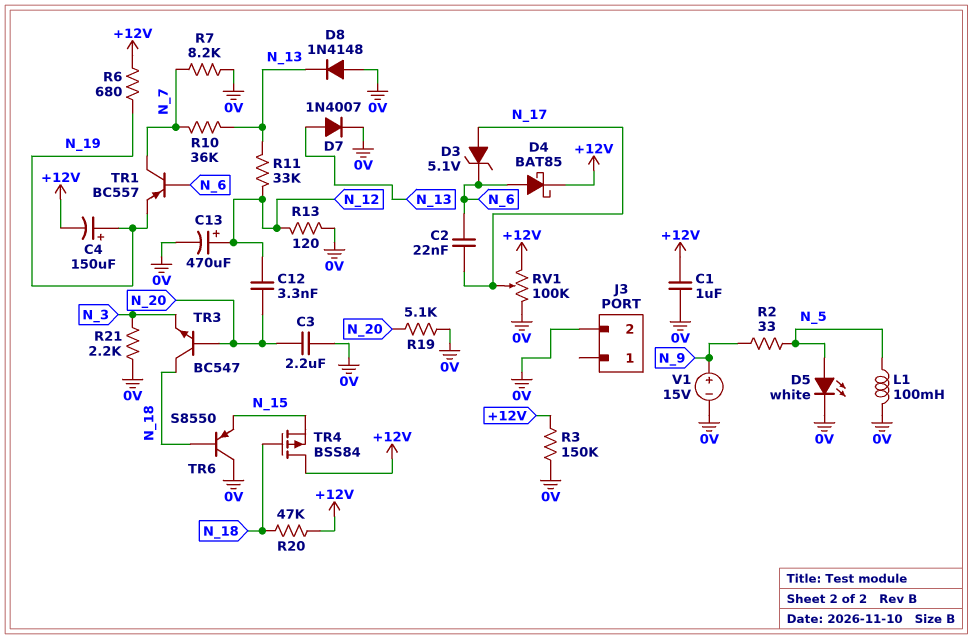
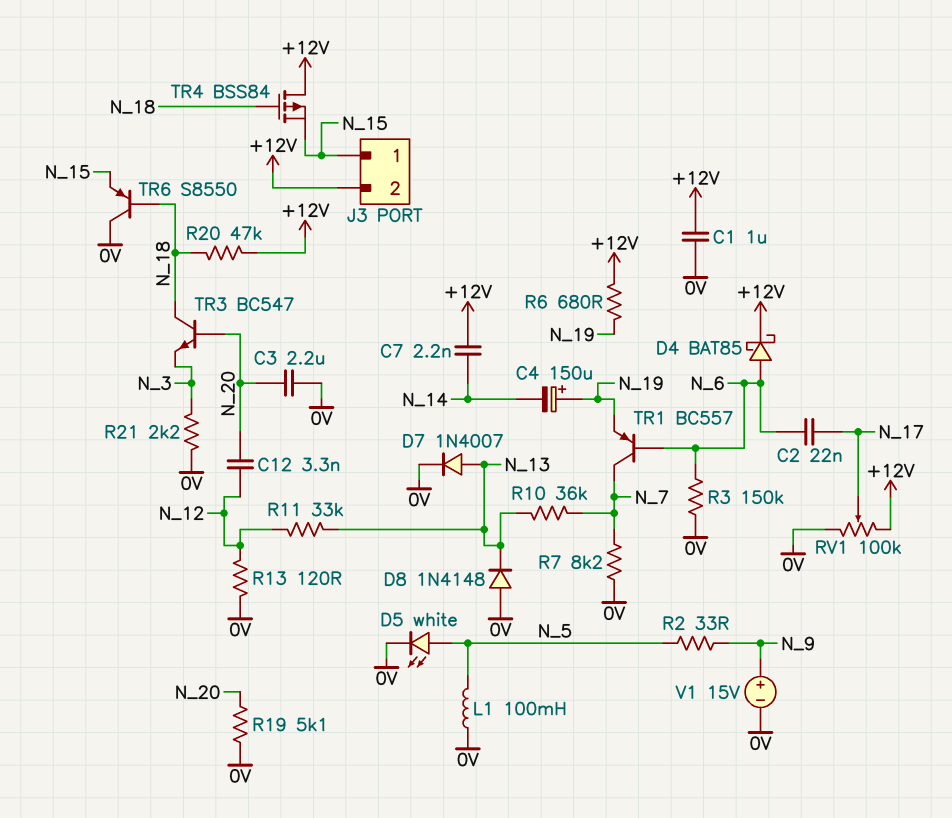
C4: 150uF (plus N_19, minus +12V) -> 150uF (plus N_19, minus N_14)
C7: none -> 2.2nF (+12V, N_14)
C13: 470uF (plus N_12, minus 0V) -> none
D3: zener 5.1V (A N_17, K N_6) -> none
J3 pin 1: none -> N_15
J3 pin 2: 0V -> +12V
R3: 150k (+12V, 0V) -> 150k (0V, N_6)

